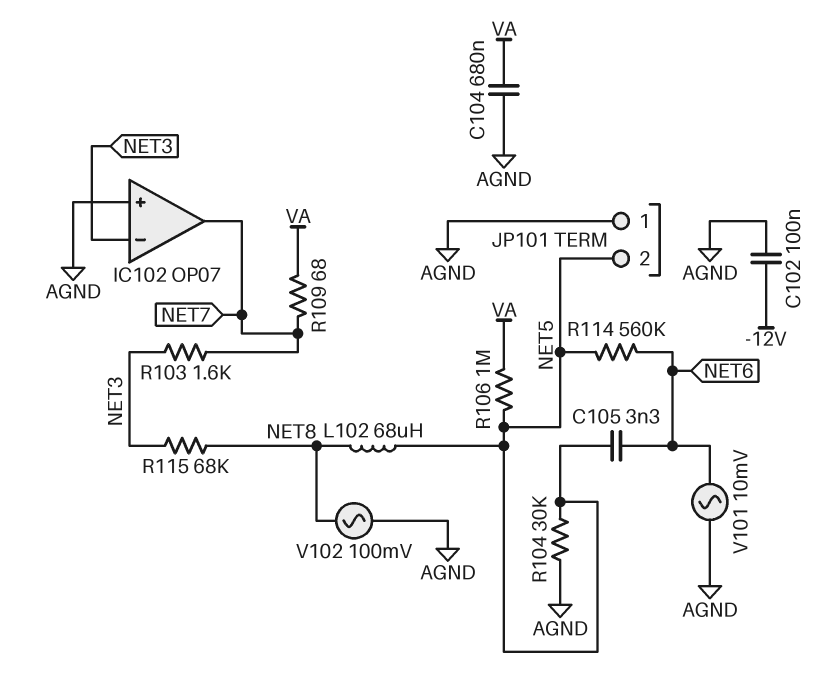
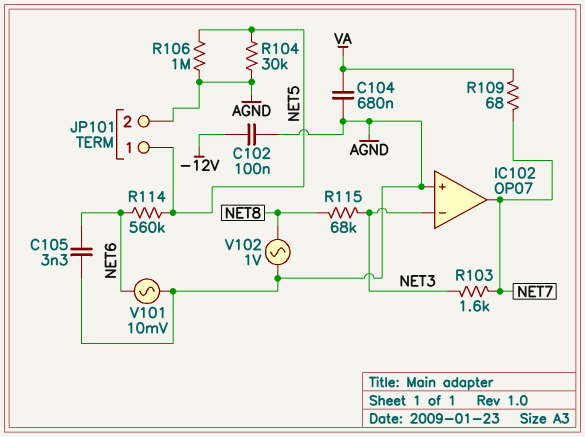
C105: 3.3nF (NET5, NET6) -> 3.3nF (AGND, NET6)
JP101 pin 1: AGND -> NET5
JP101 pin 2: NET5 -> AGND
L102: 68uH (NET5, NET8) -> none
R106: 1M (NET5, VA) -> 1M (AGND, NET5)
V102: AC 100mV (AGND, NET8) -> AC 1V (AGND, NET8)

